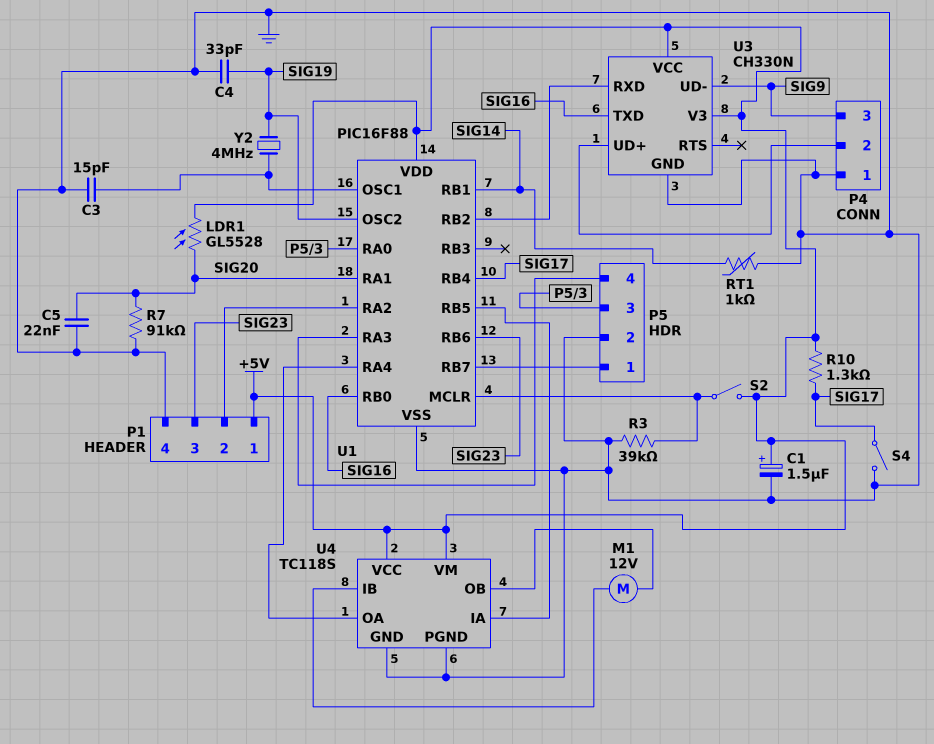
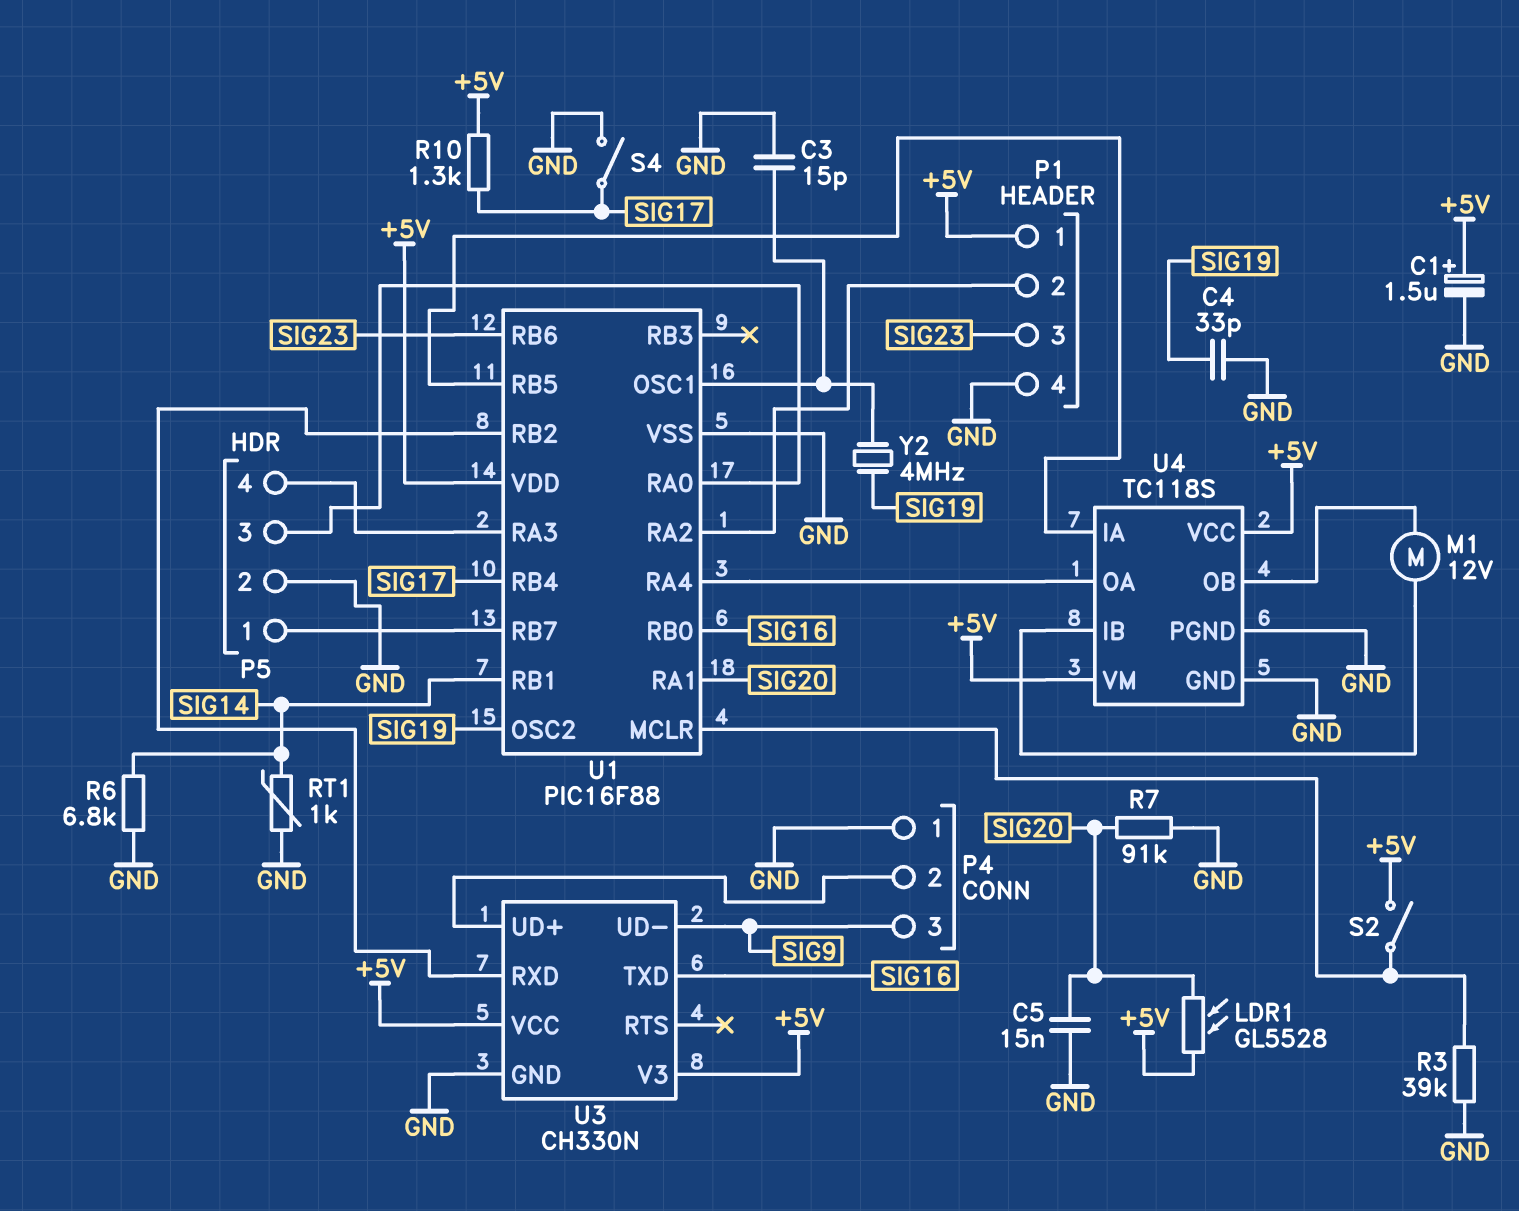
C5: 22nF (GND, SIG20) -> 15nF (GND, SIG20)
R6: none -> 6.8k (GND, SIG14)

